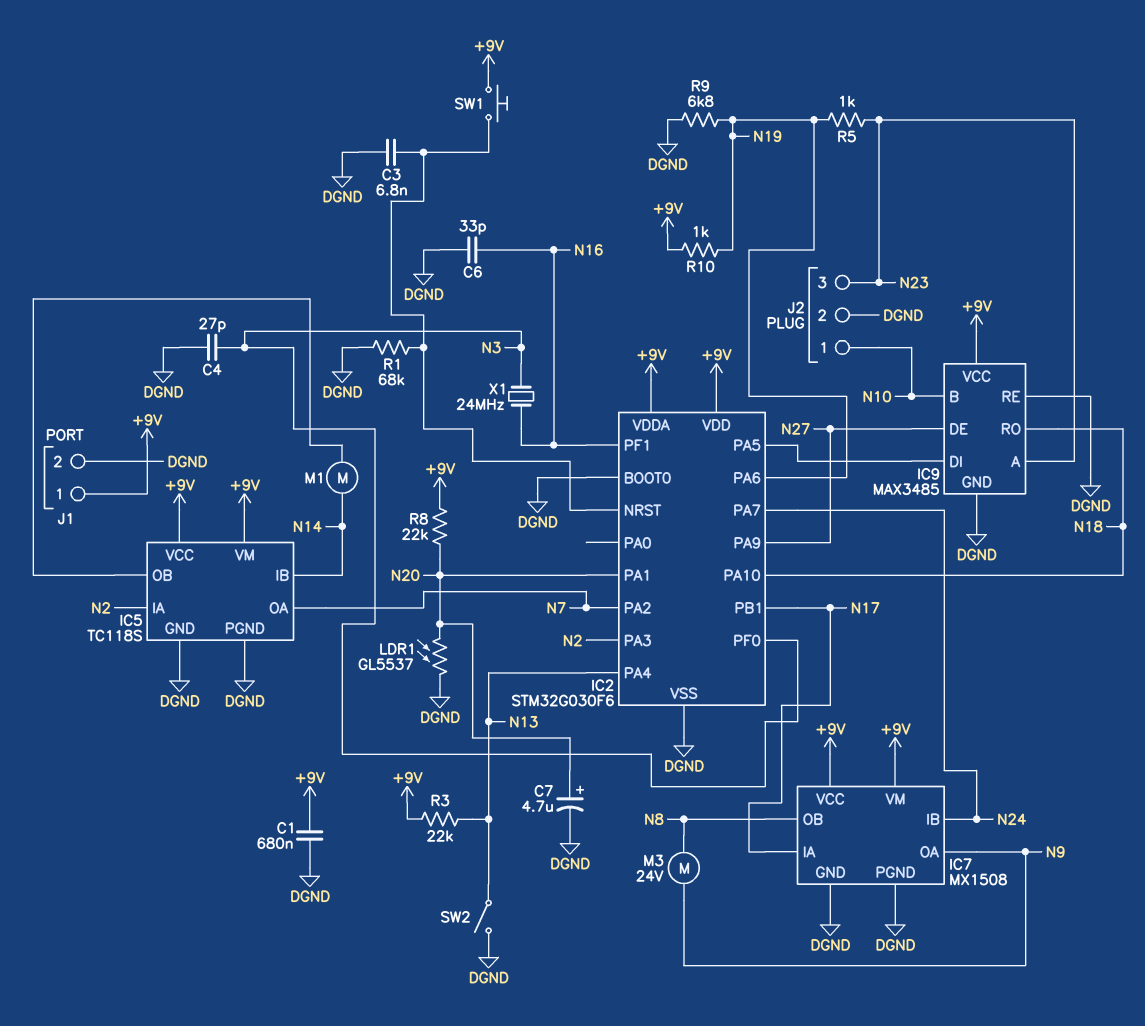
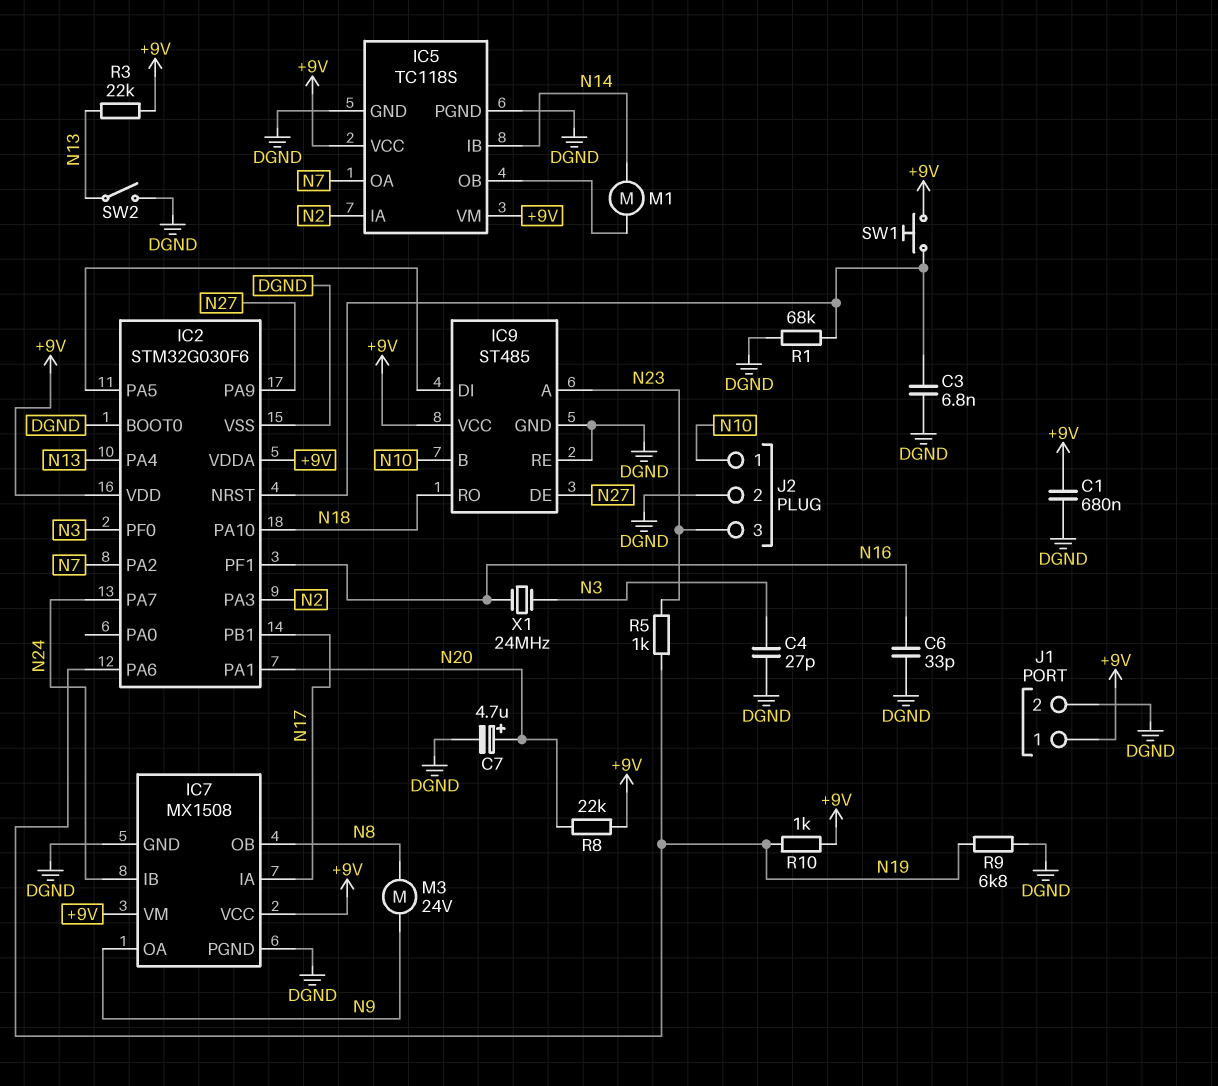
IC9: MAX3485 -> ST485
LDR1: GL5537 (DGND, N20) -> none

